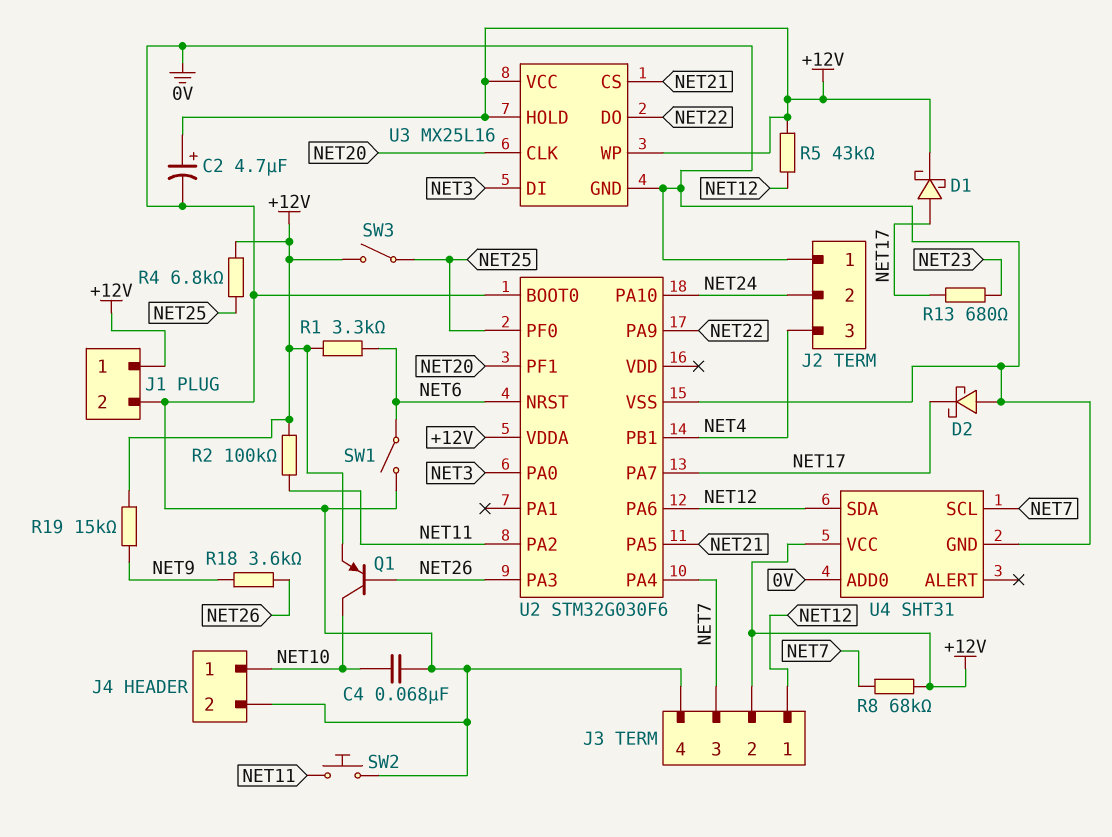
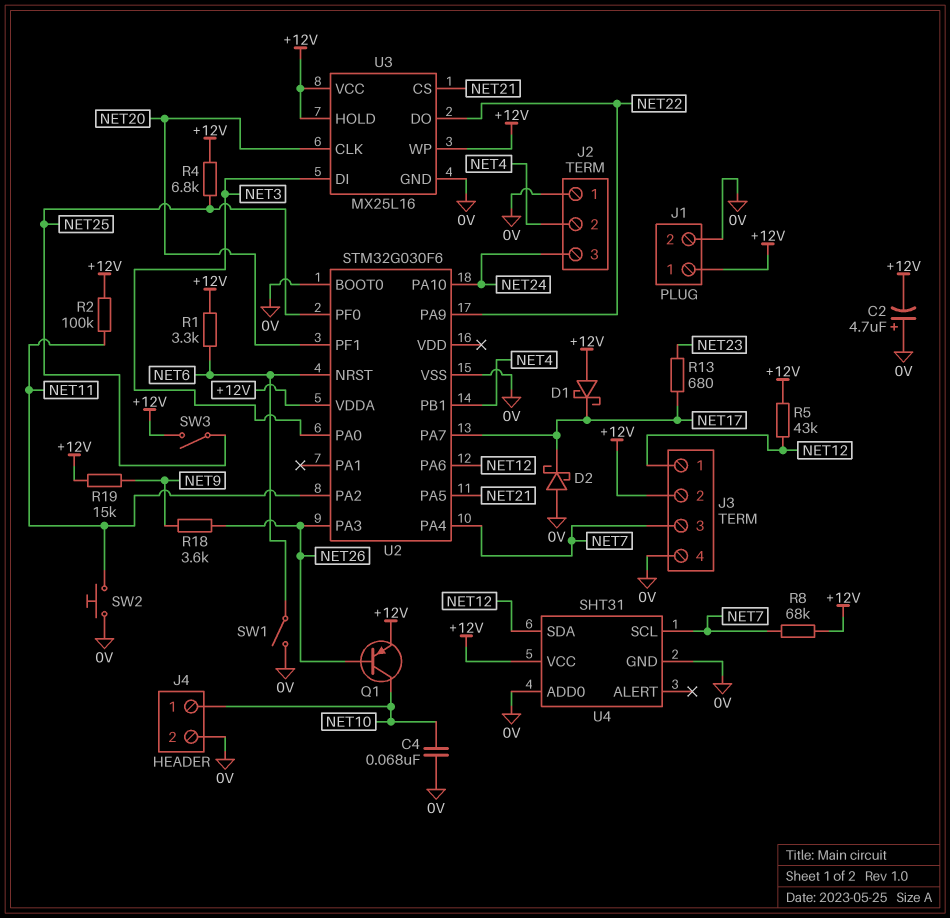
C2: 4.7uF (plus +12V, minus 0V) -> 4.7uF (plus 0V, minus +12V)
D1: schottky (A NET17, K +12V) -> schottky (A +12V, K NET17)
J2 pin 2: NET24 -> NET4
J2 pin 3: NET4 -> NET24

